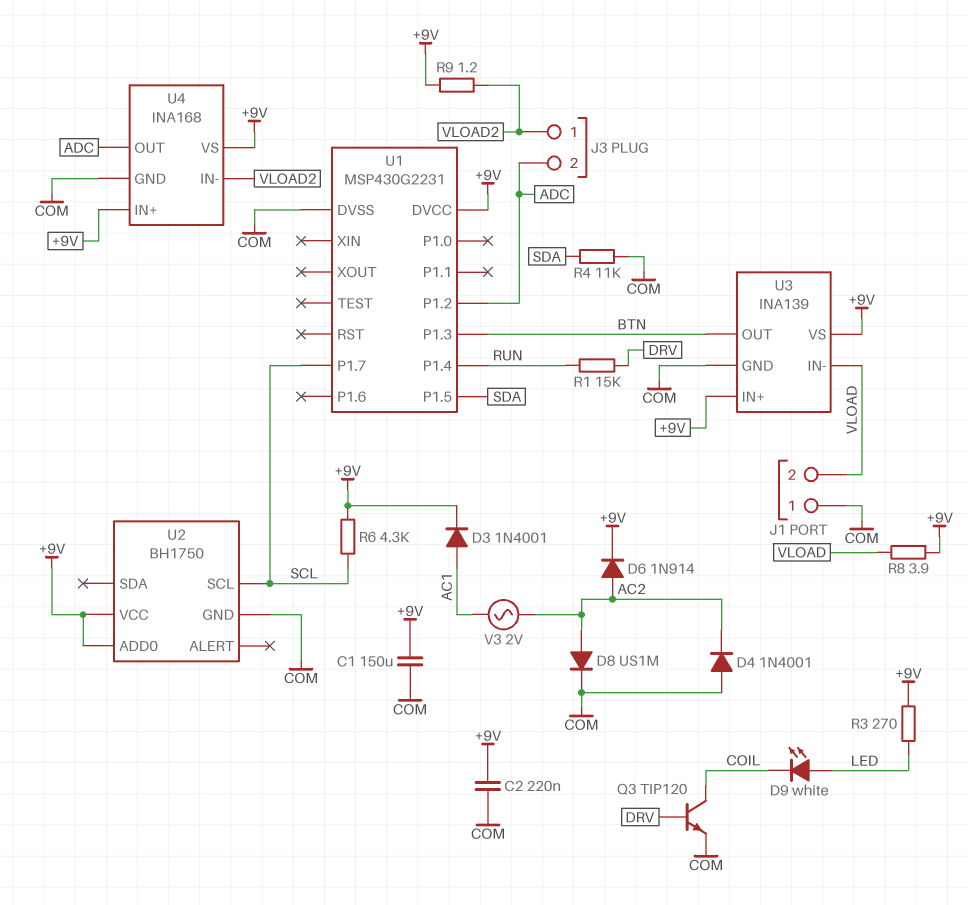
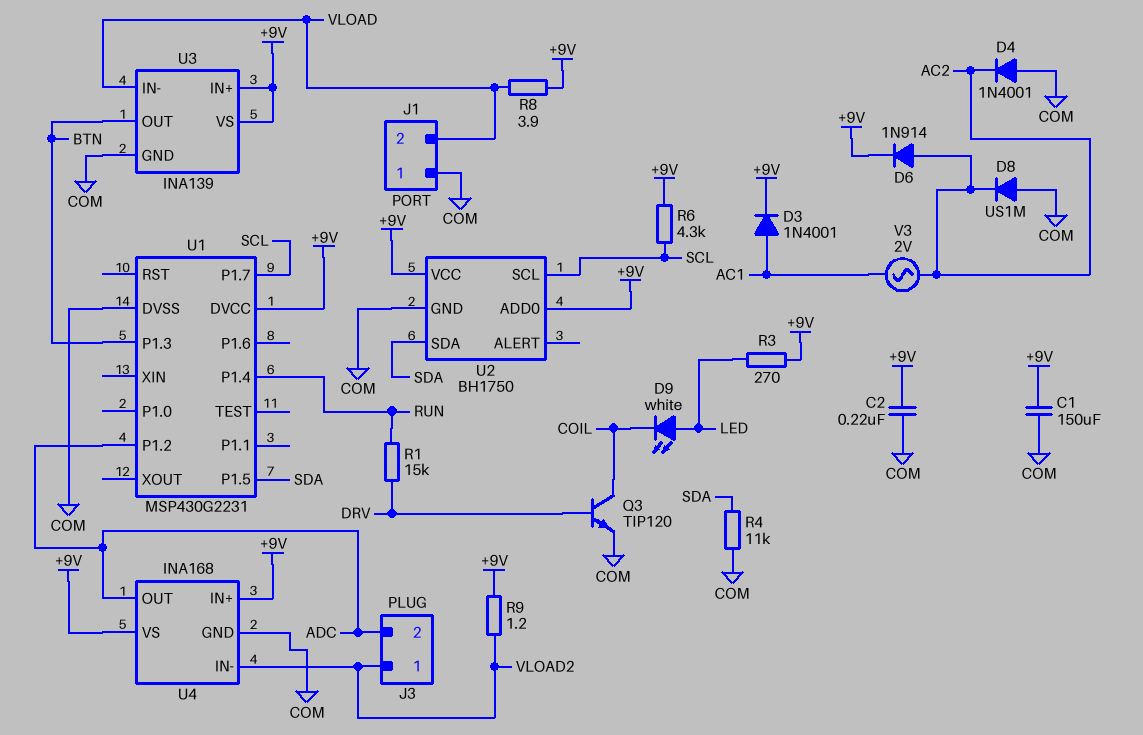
D8: diode US1M (A AC2, K COM) -> diode US1M (A COM, K AC2)
U2 pin SDA: none -> SDA

